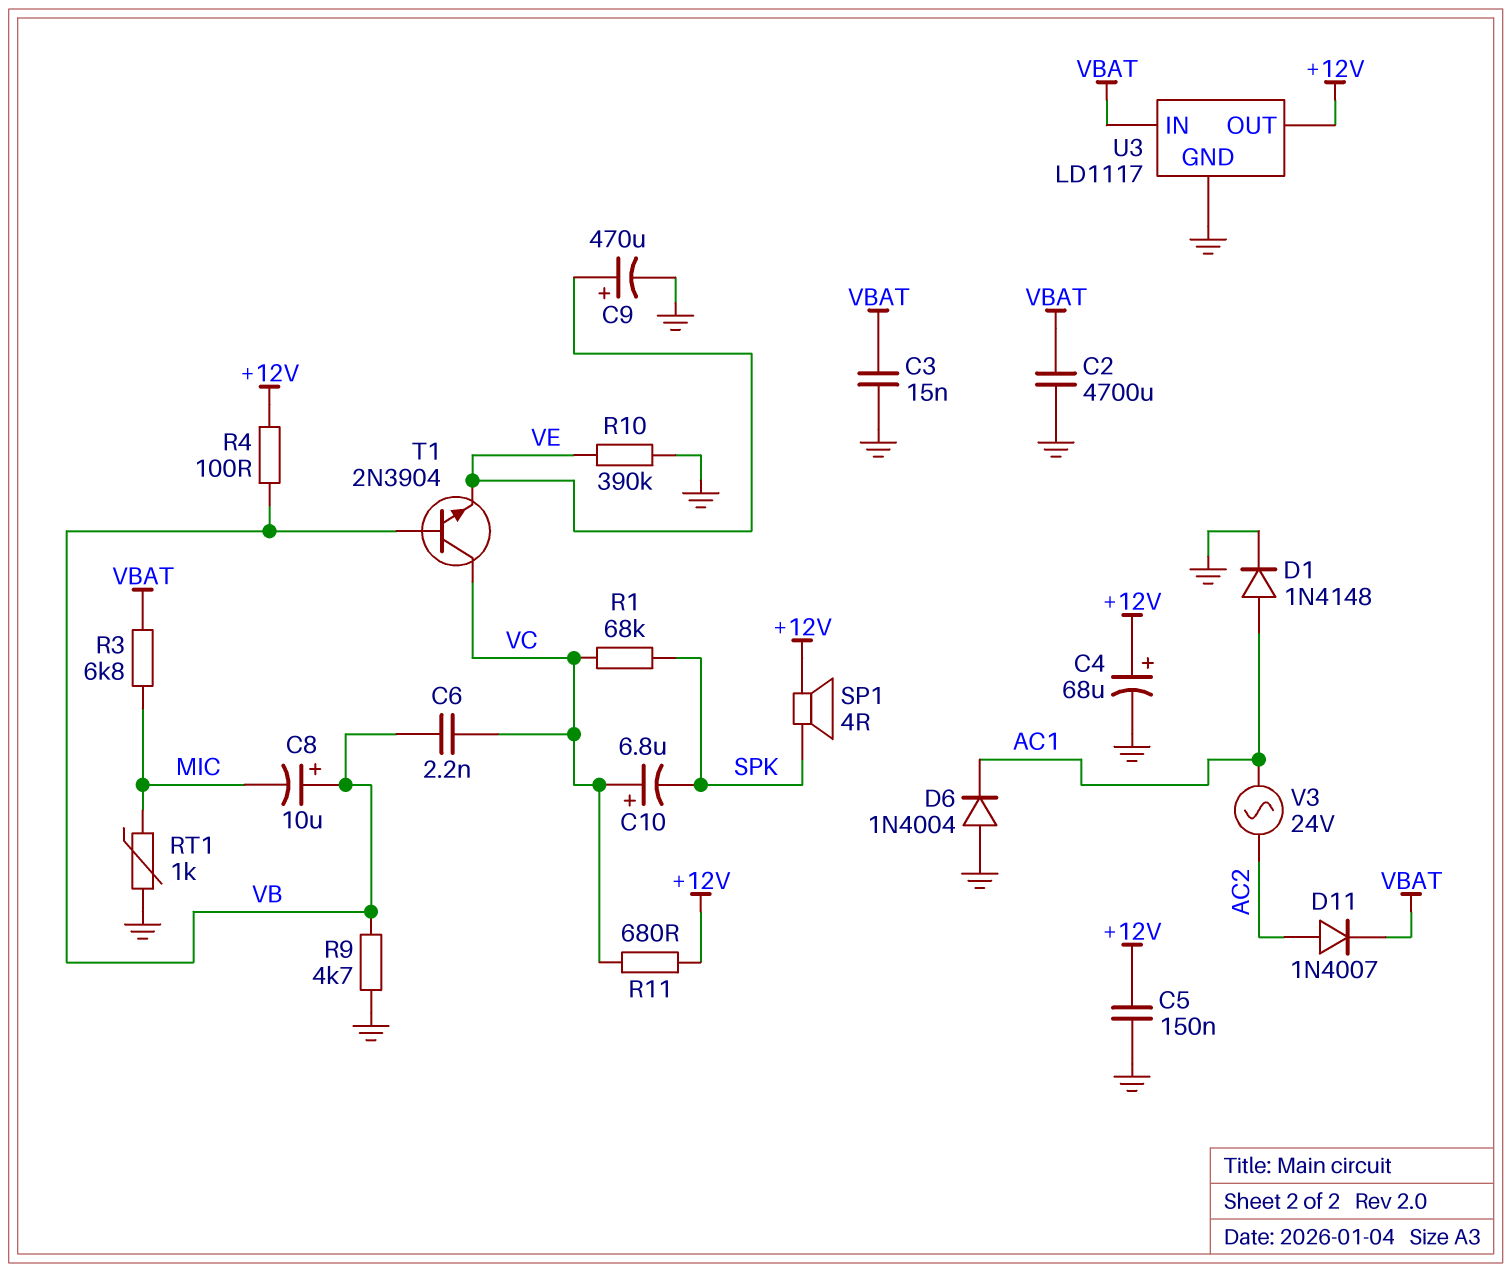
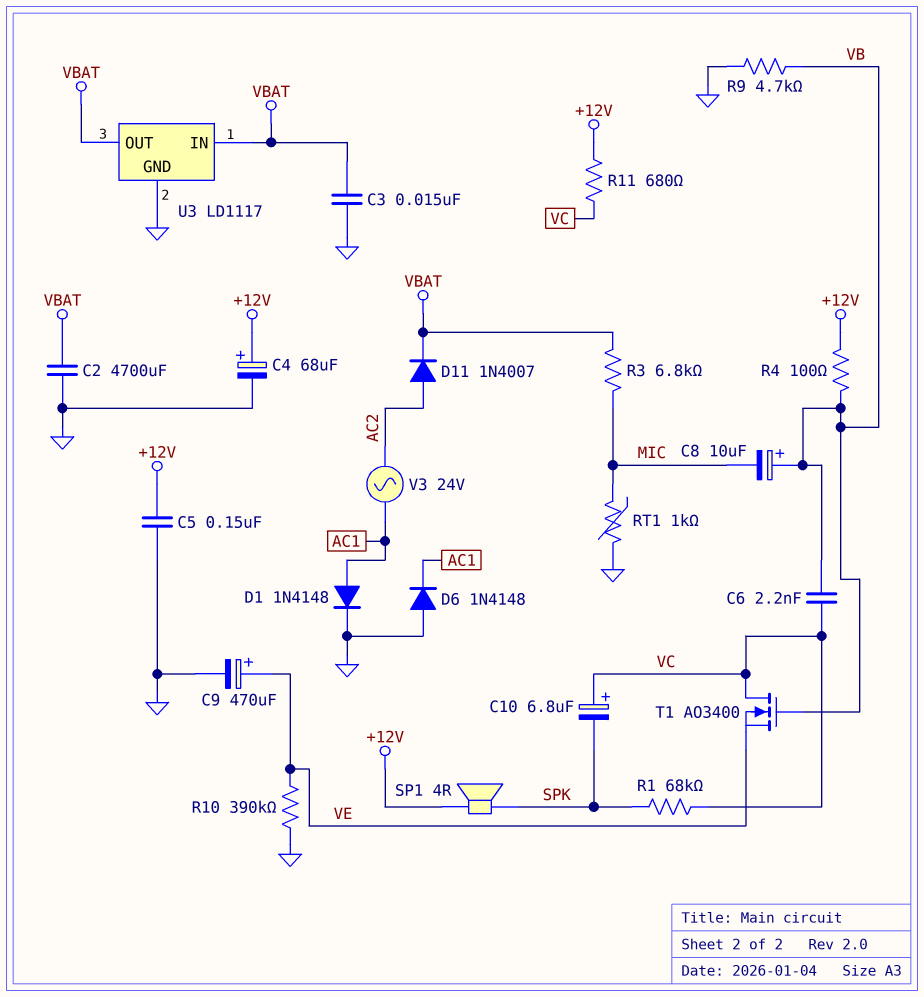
D6: diode 1N4004 (A GND, K AC1) -> diode 1N4148 (A GND, K AC1)
T1: NPN 2N3904 (B VB, C VC, E VE) -> NMOS AO3400 (G VB, D VC, S VE)
U3 pin OUT: +12V -> VBAT

